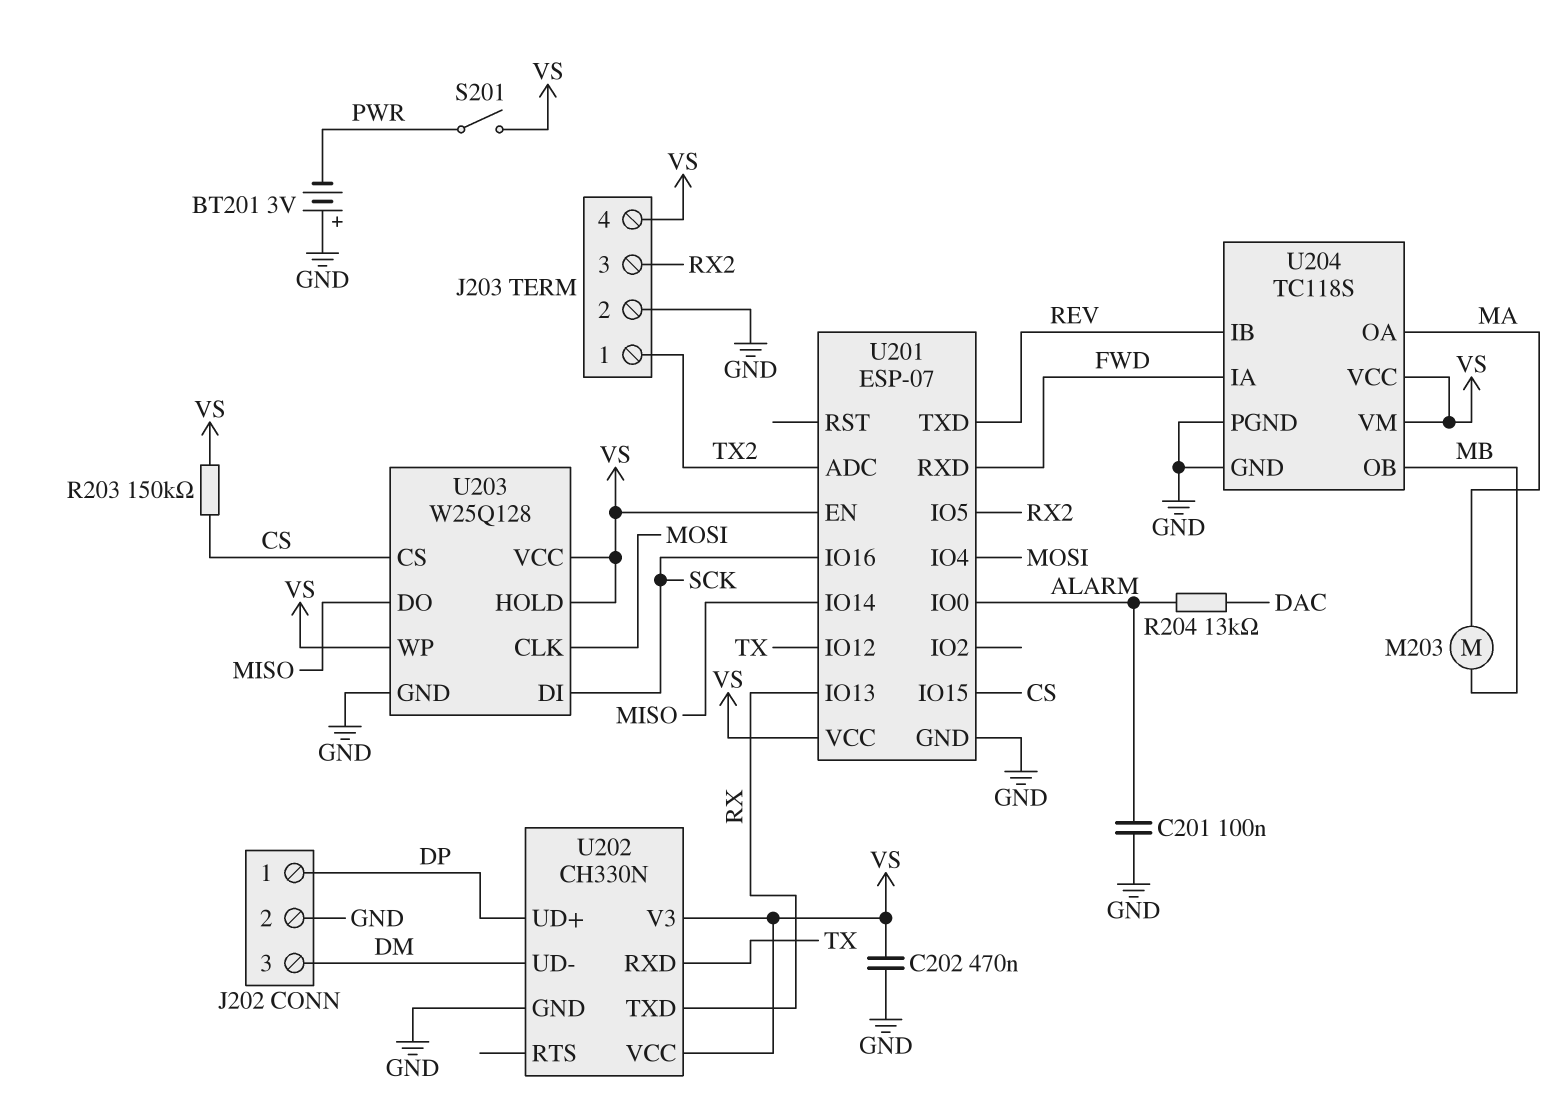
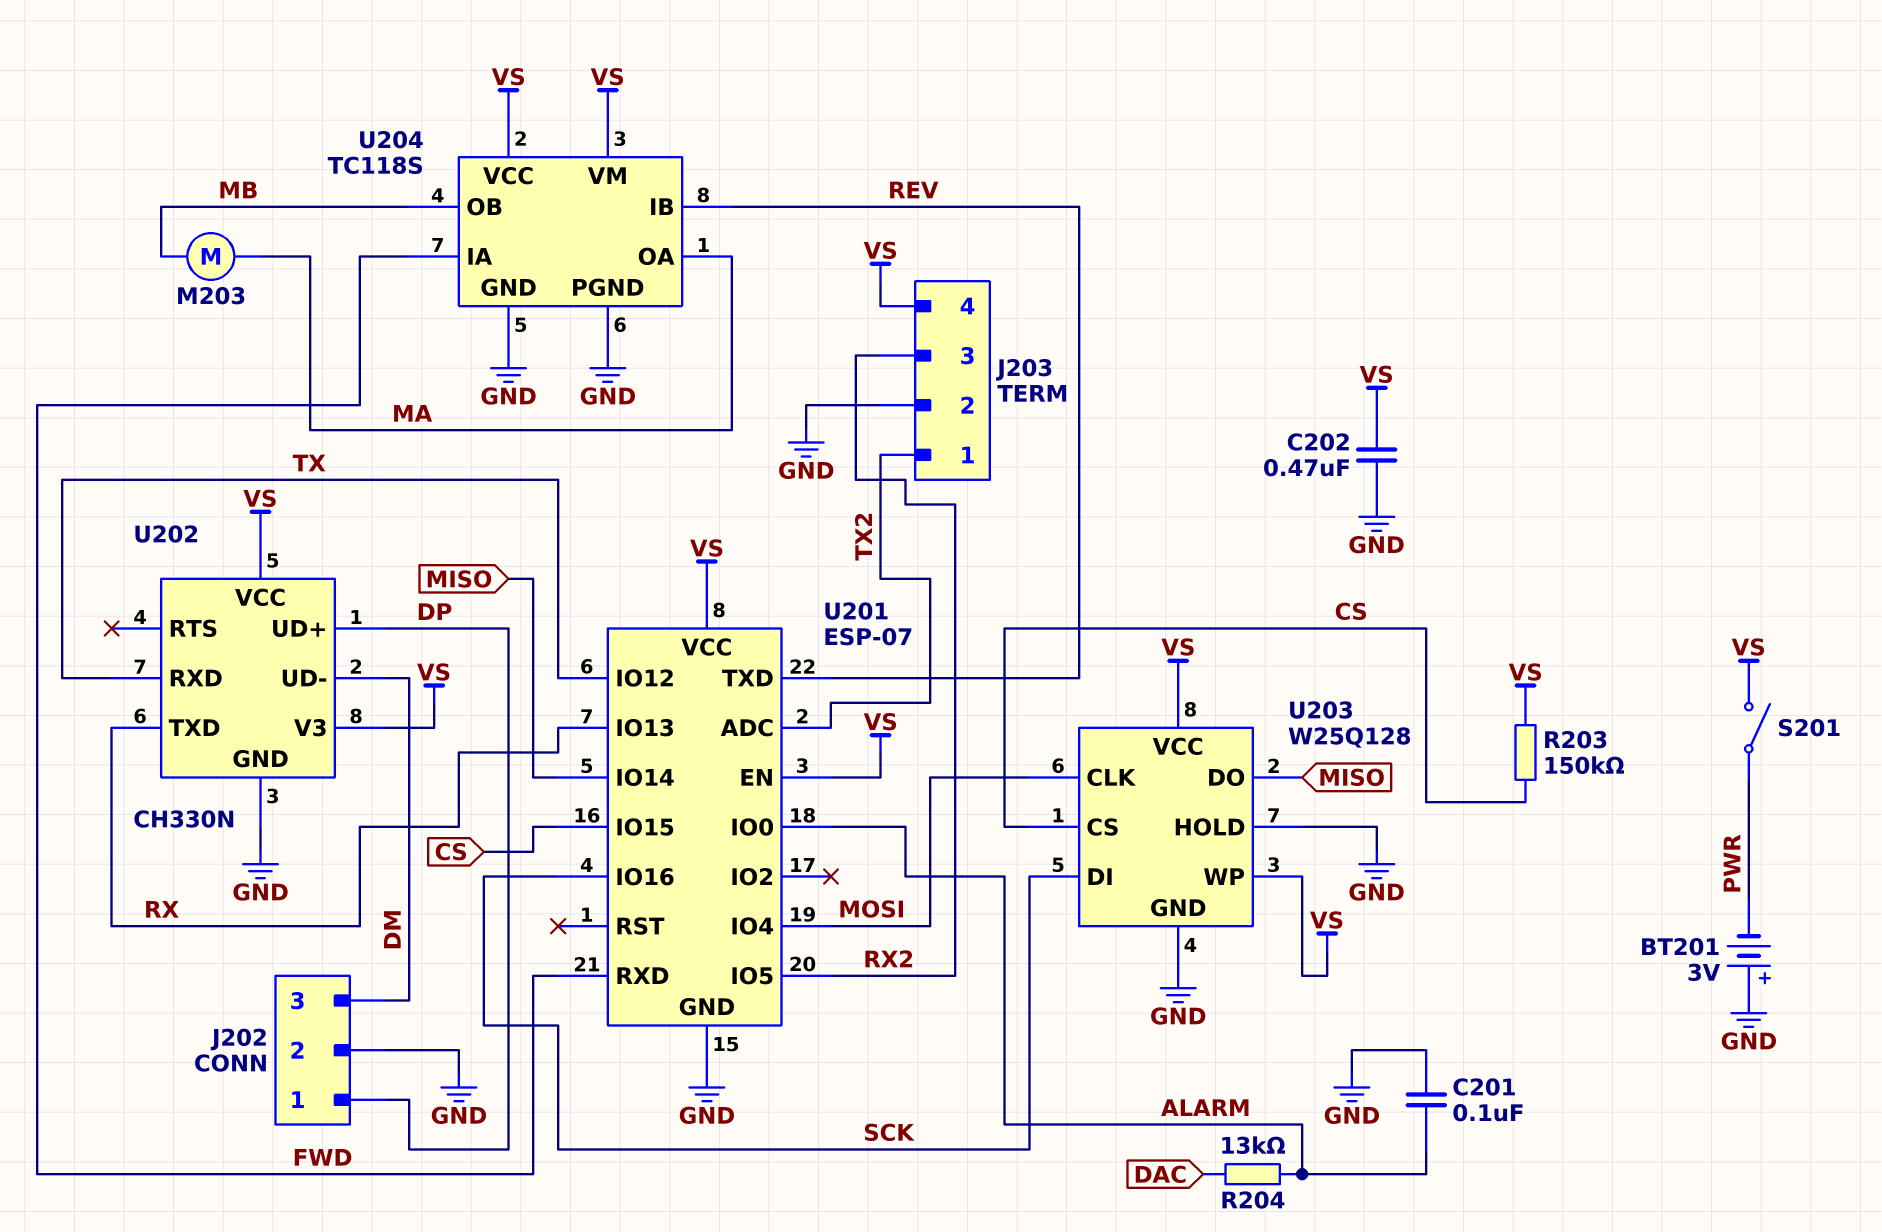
U203 pin HOLD: VS -> GND

